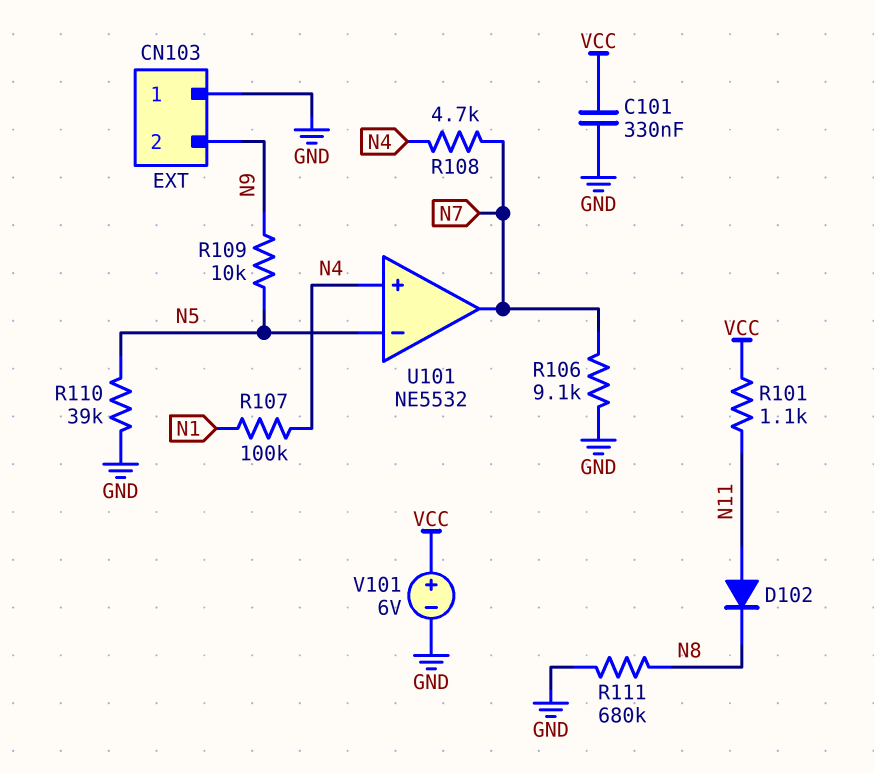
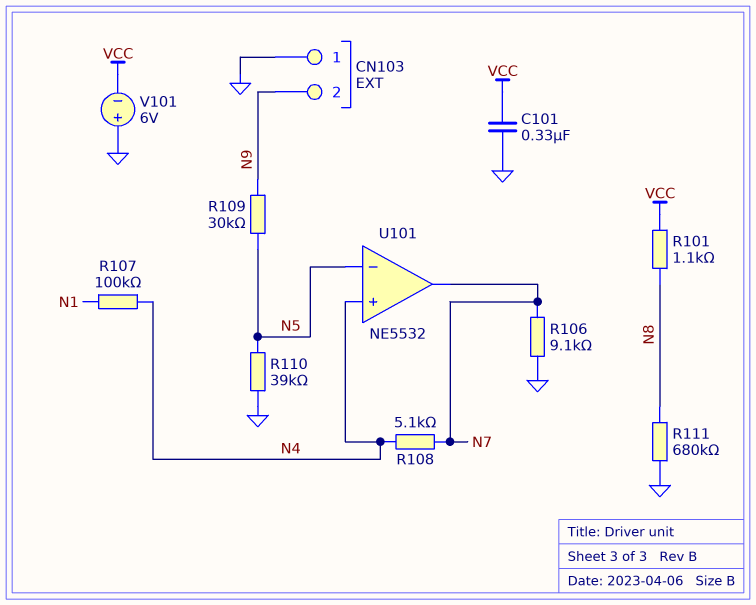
D102: diode (A N11, K N8) -> none
R101: 1.1k (N11, VCC) -> 1.1k (N8, VCC)
R108: 4.7k (N4, N7) -> 5.1k (N4, N7)
R109: 10k (N5, N9) -> 30k (N5, N9)
V101: 6V (plus VCC, minus GND) -> 6V (plus GND, minus VCC)

